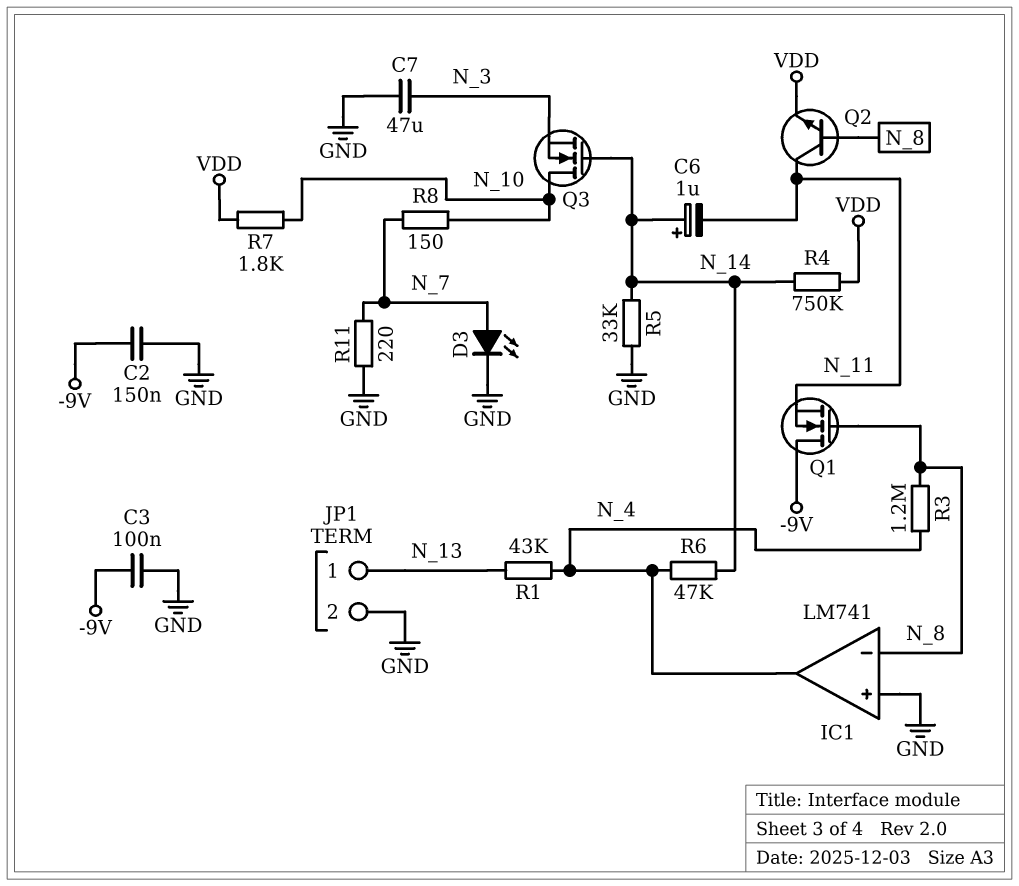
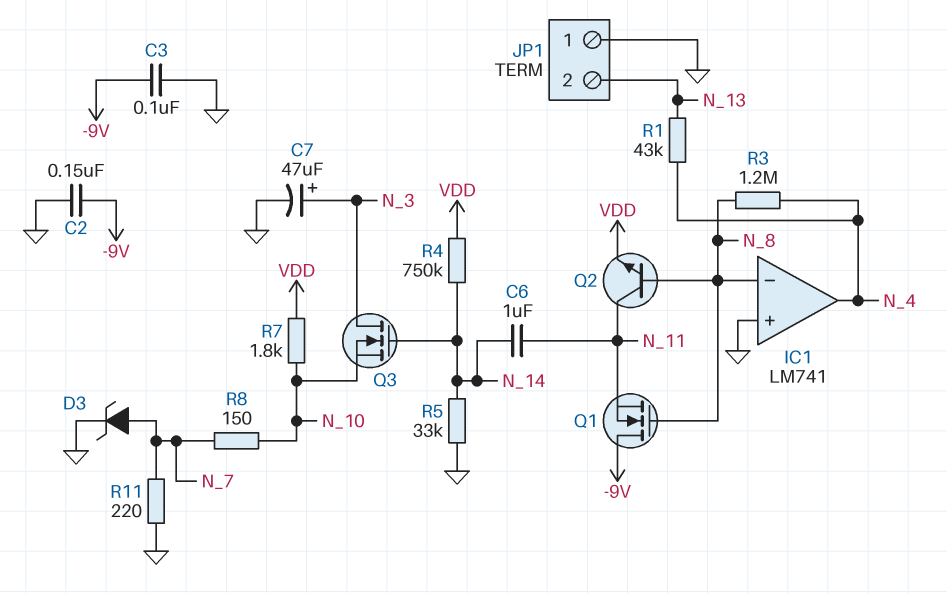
C6: 1uF (plus N_14, minus N_11) -> 1uF (N_11, N_14)
C7: 47uF (GND, N_3) -> 47uF (plus N_3, minus GND)
D3: LED (A N_7, K GND) -> zener (A N_7, K GND)
JP1 pin 1: N_13 -> GND
JP1 pin 2: GND -> N_13
Q3: NMOS (G N_14, D N_10, S N_3) -> NMOS (G N_14, D N_3, S N_10)
R6: 47k (N_4, N_14) -> none

